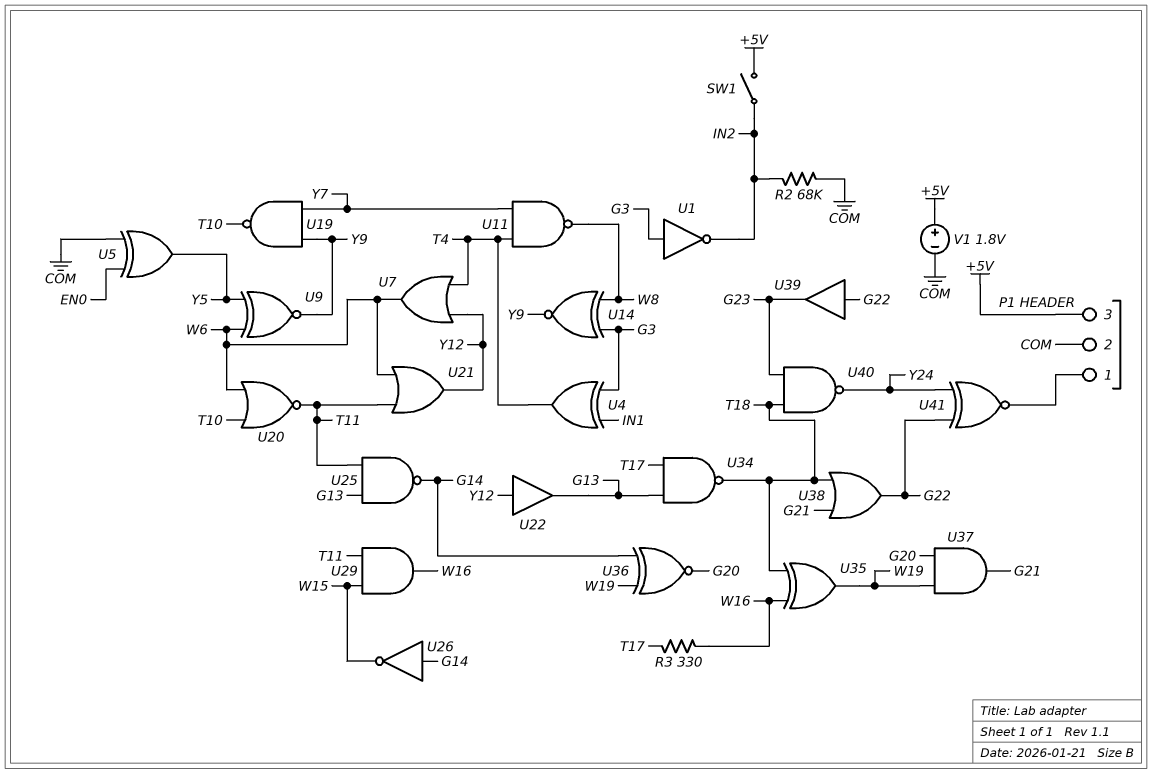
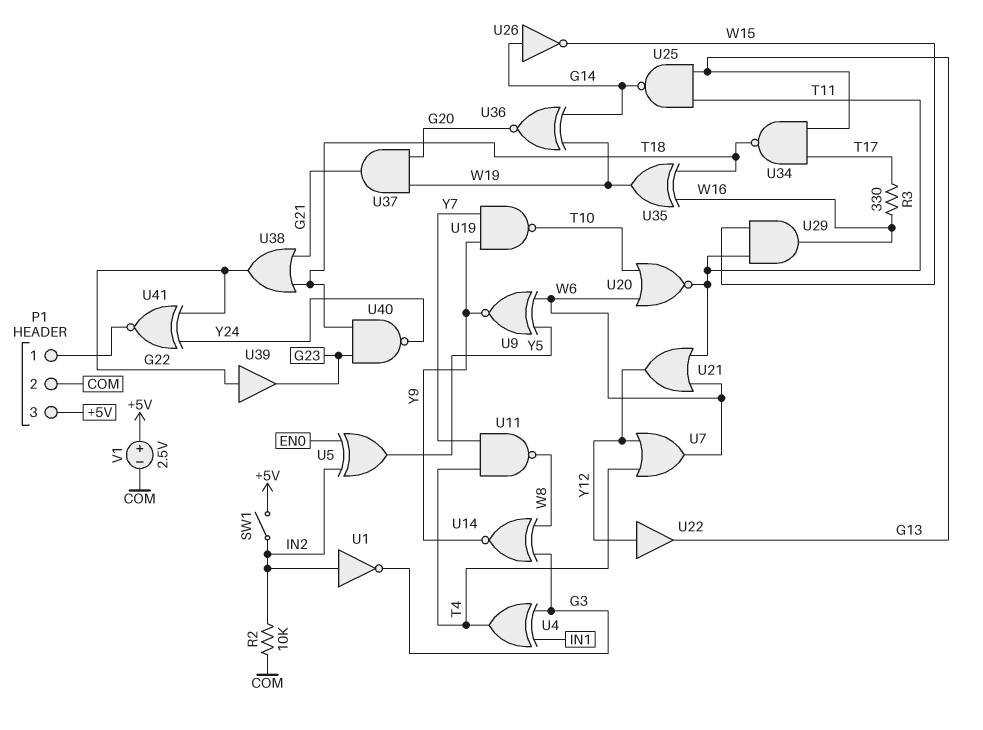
R2: 68k (COM, IN2) -> 10k (COM, IN2)
U1: NOT (in G3, out IN2) -> NOT (in IN2, out G3)
U5: XOR (in COM, in EN0, out Y5) -> XOR (in EN0, in IN2, out Y5)
V1: 1.8V (plus +5V, minus COM) -> 2.5V (plus +5V, minus COM)

